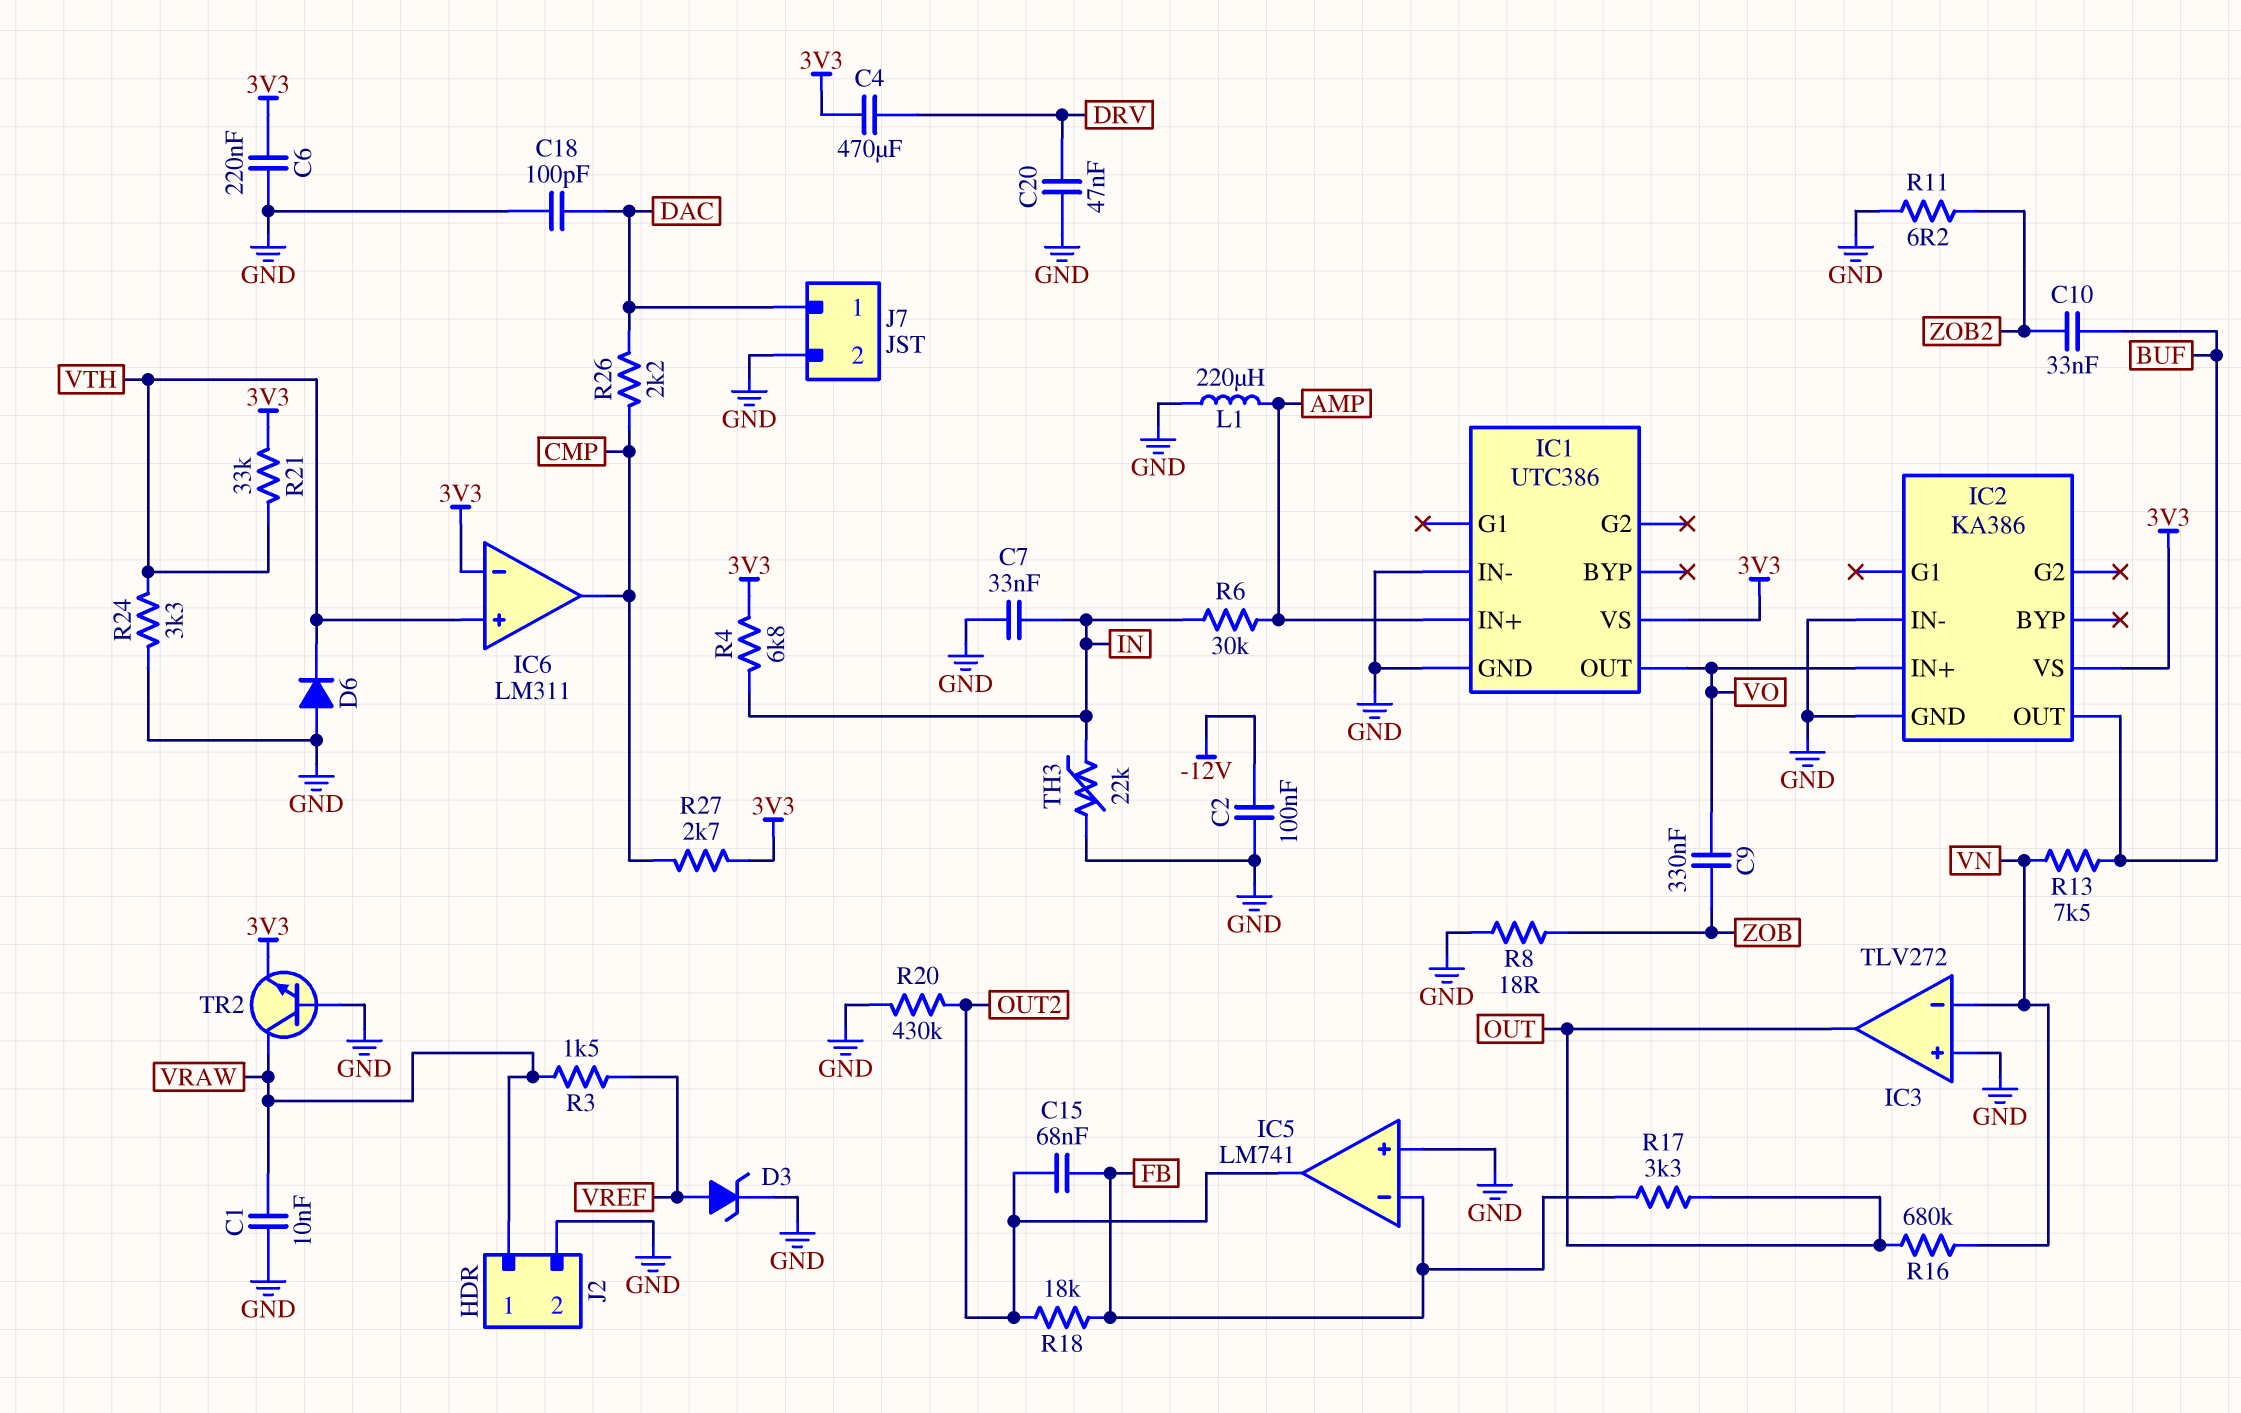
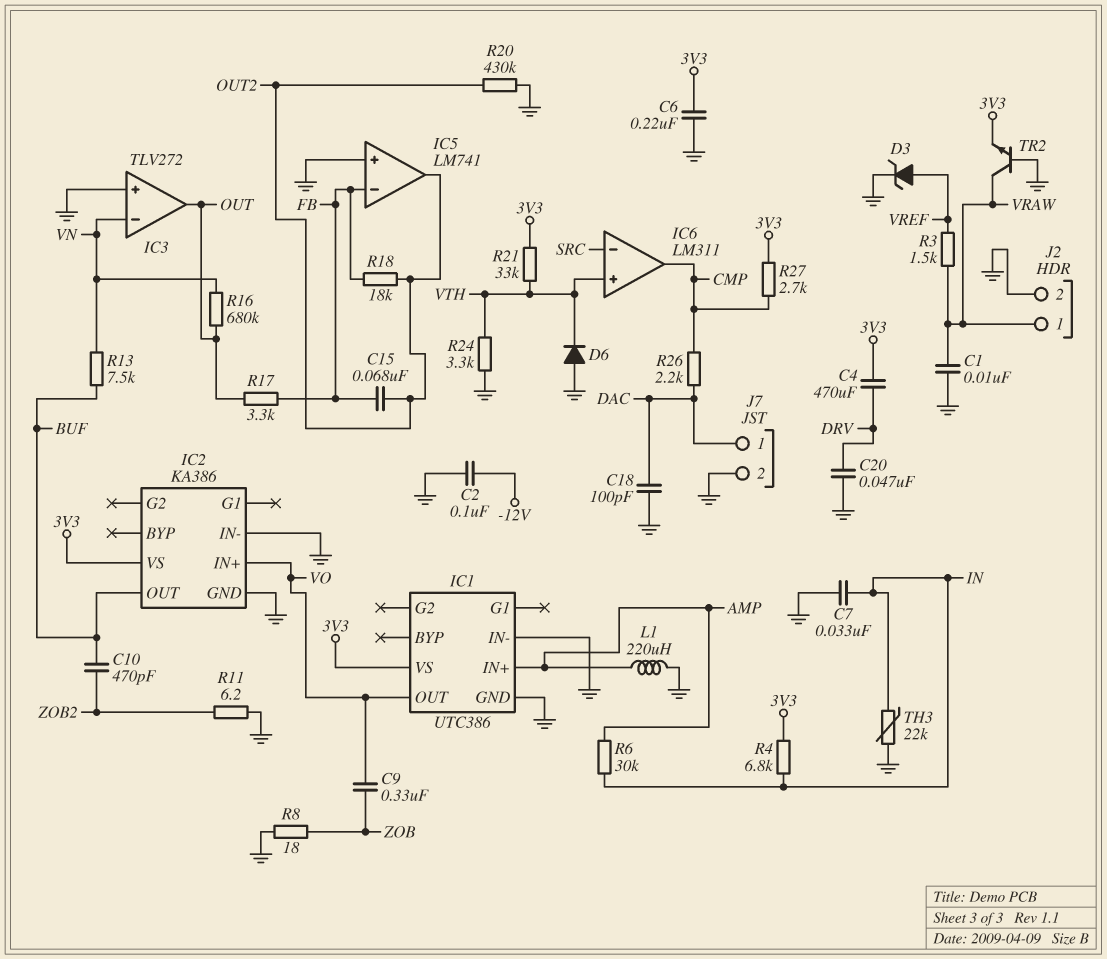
C10: 33nF (BUF, ZOB2) -> 470pF (BUF, ZOB2)
IC6 pin in-: 3V3 -> SRC

